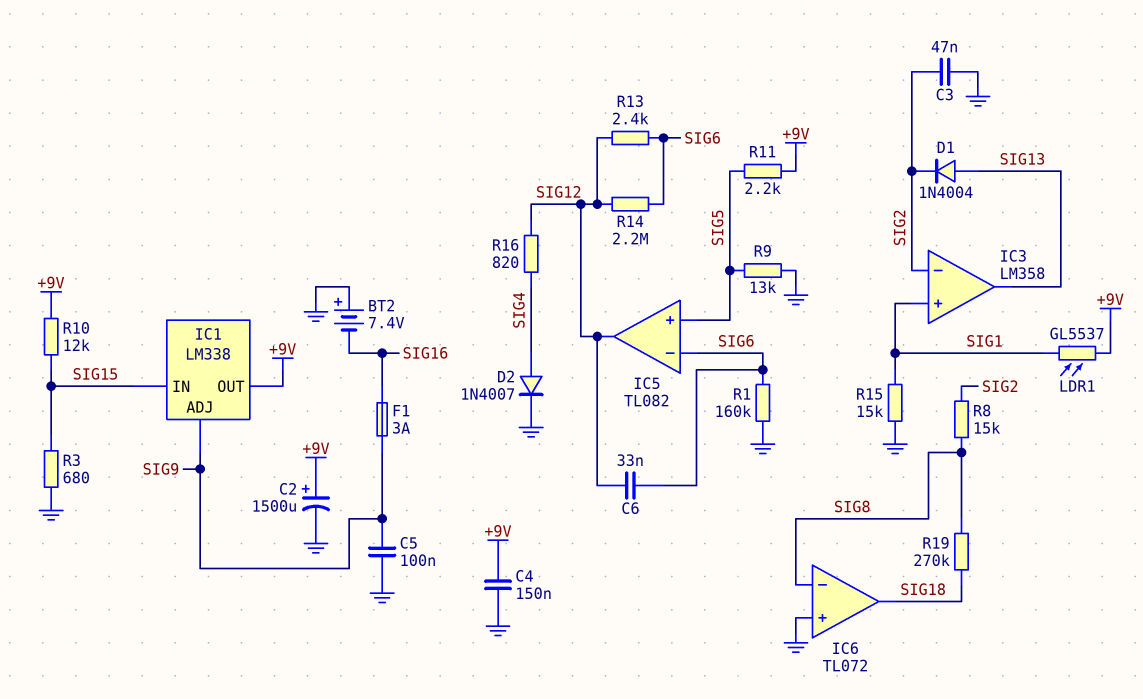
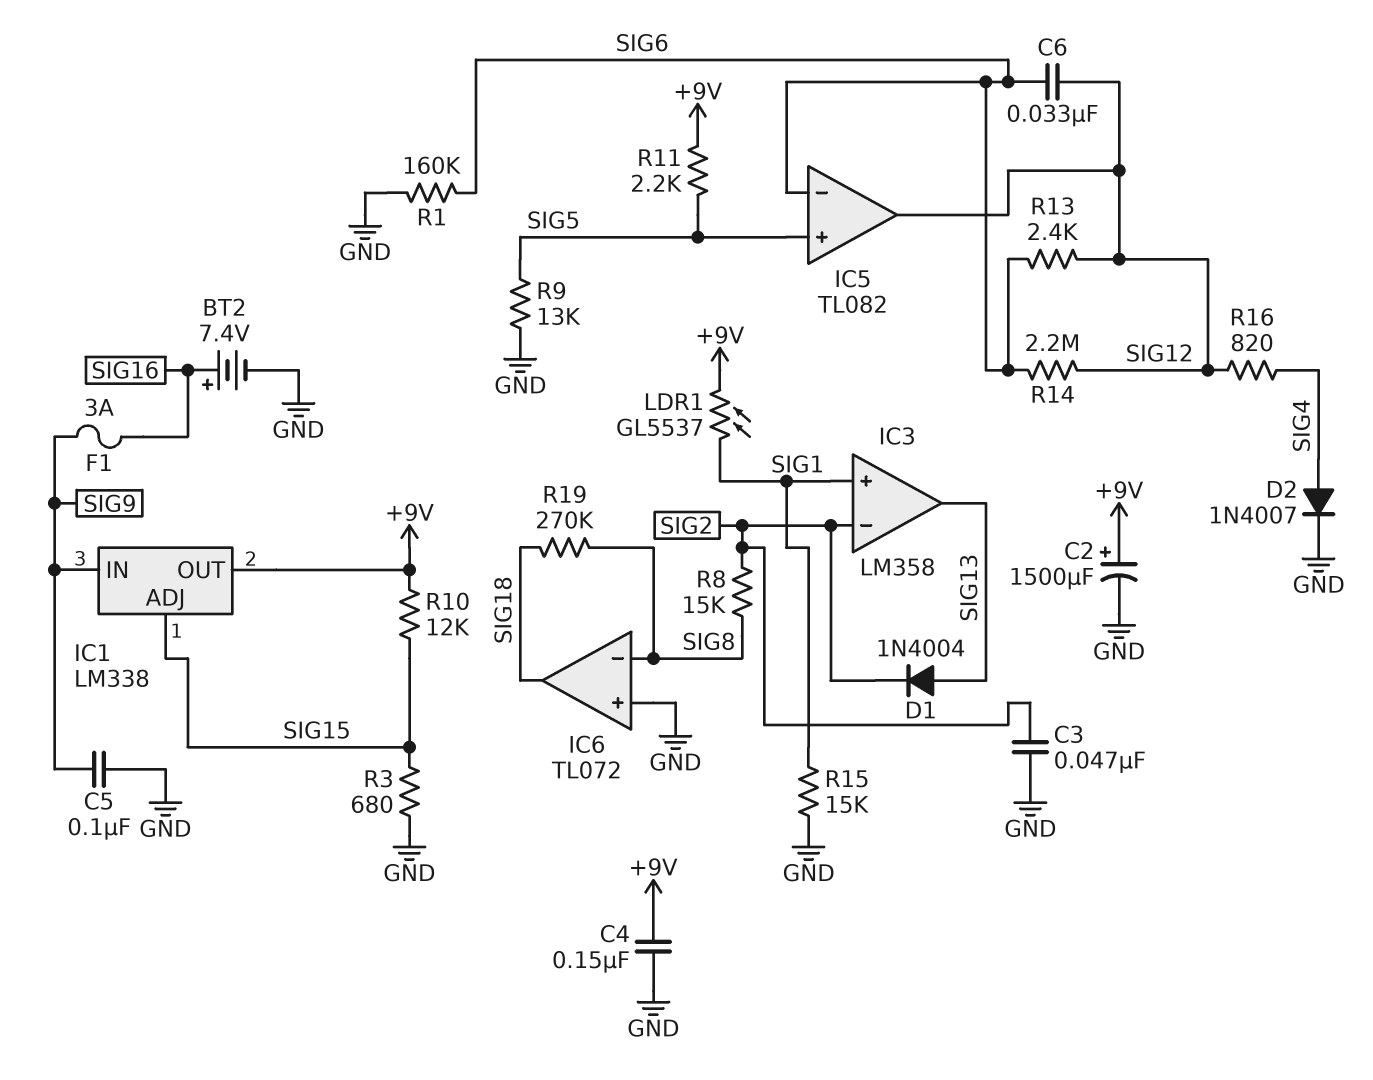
BT2: 7.4V (plus GND, minus SIG16) -> 7.4V (plus SIG16, minus GND)
IC1 pin ADJ: SIG9 -> SIG15
IC1 pin IN: SIG15 -> SIG9

